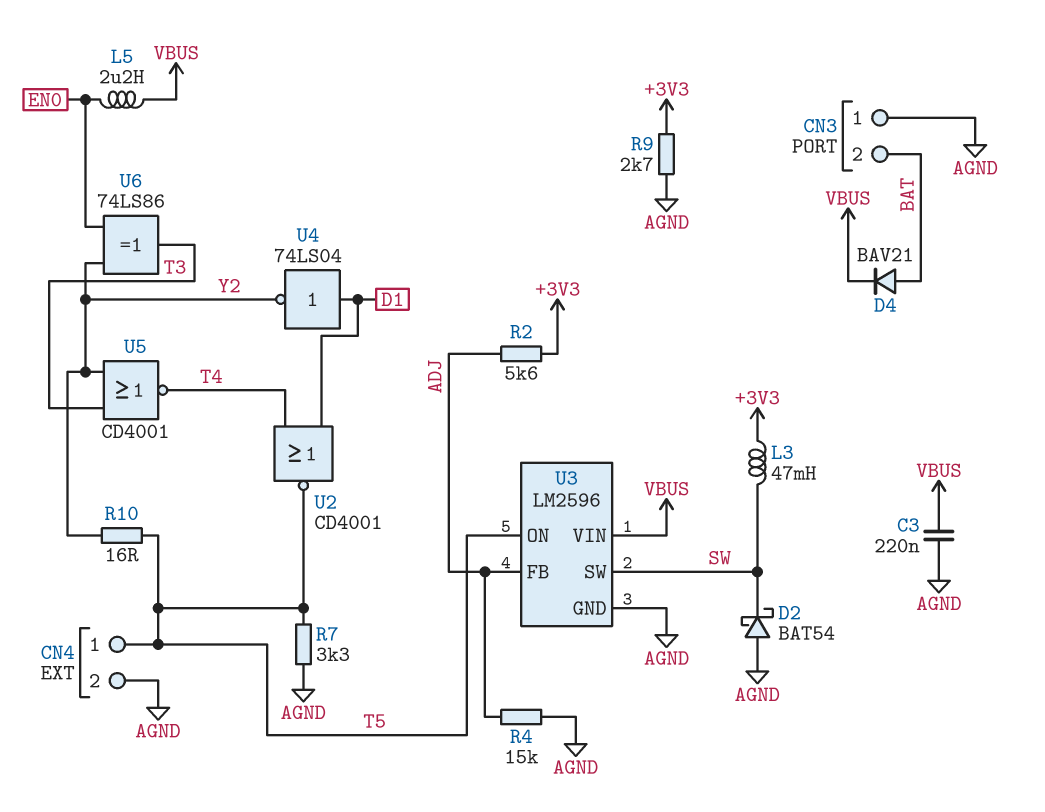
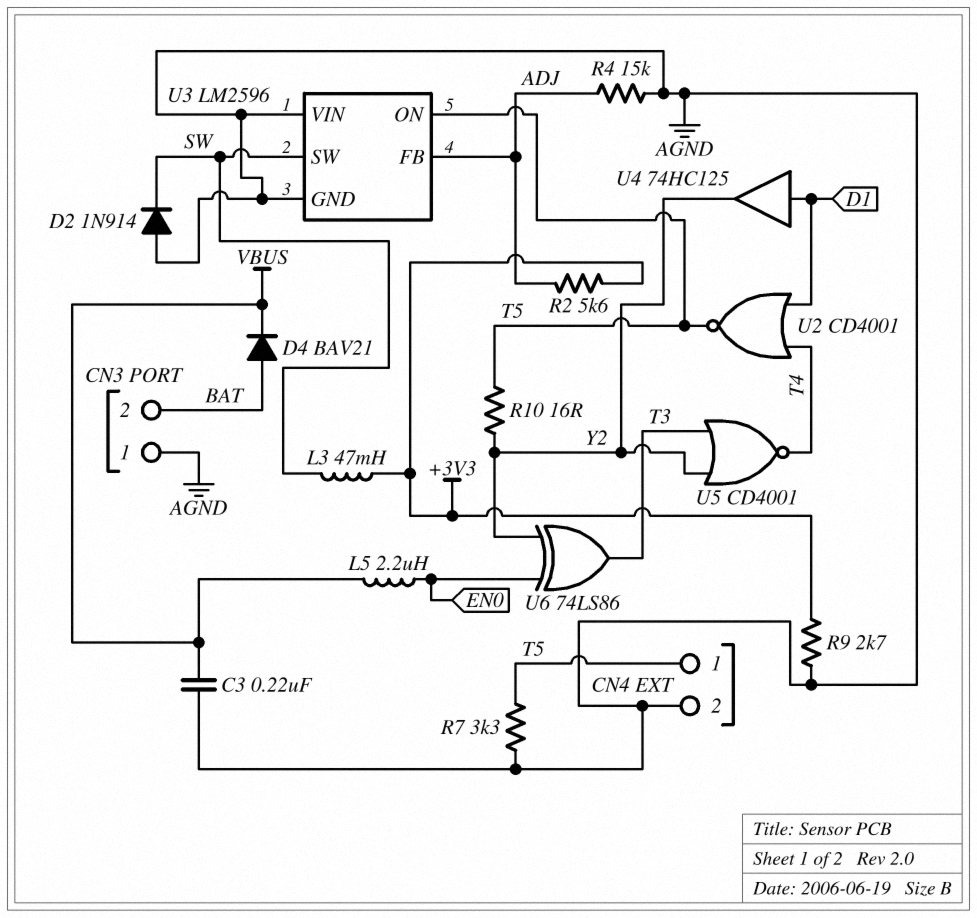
D2: schottky BAT54 (A AGND, K SW) -> diode 1N914 (A AGND, K SW)
U3 pin VIN: VBUS -> AGND
U4: NOT 74LS04 (in D1, out Y2) -> buffer 74HC125 (in D1, out Y2)

